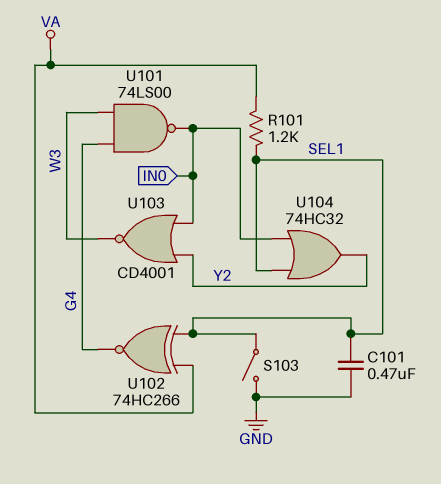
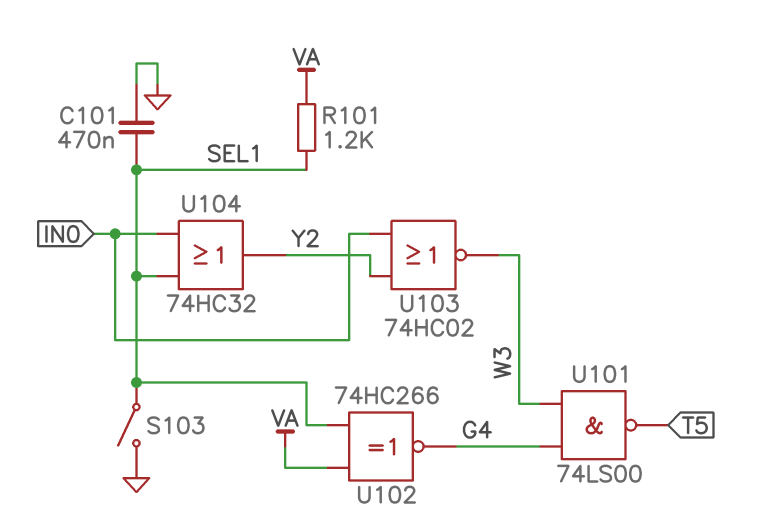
U101: NAND 74LS00 (in G4, in W3, out IN0) -> NAND 74LS00 (in G4, in W3, out T5)
U103: NOR CD4001 (in IN0, in Y2, out W3) -> NOR 74HC02 (in IN0, in Y2, out W3)

